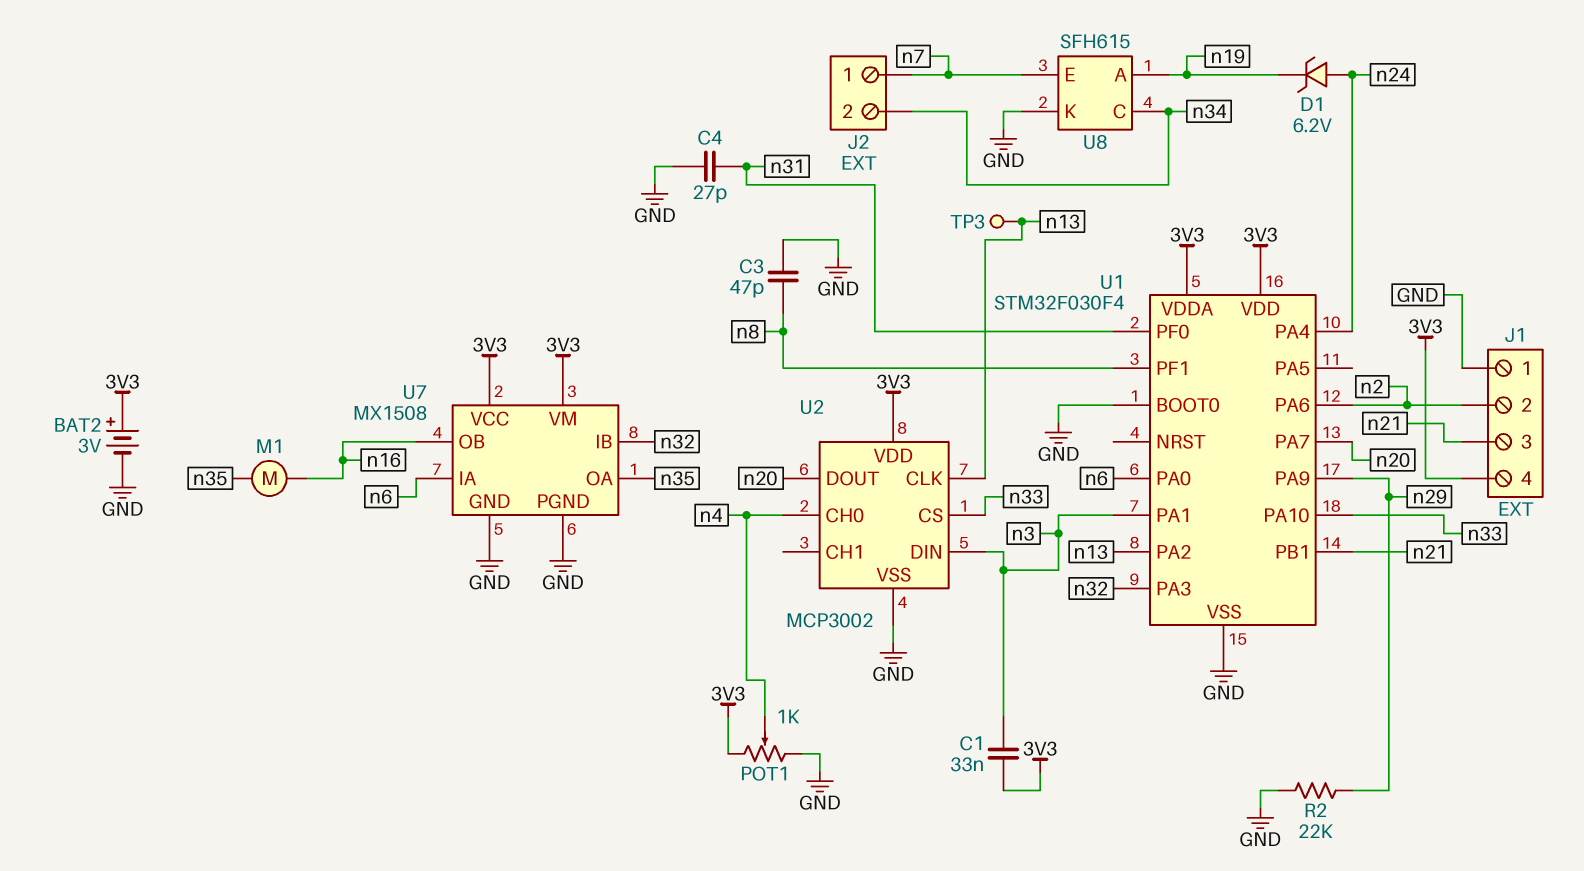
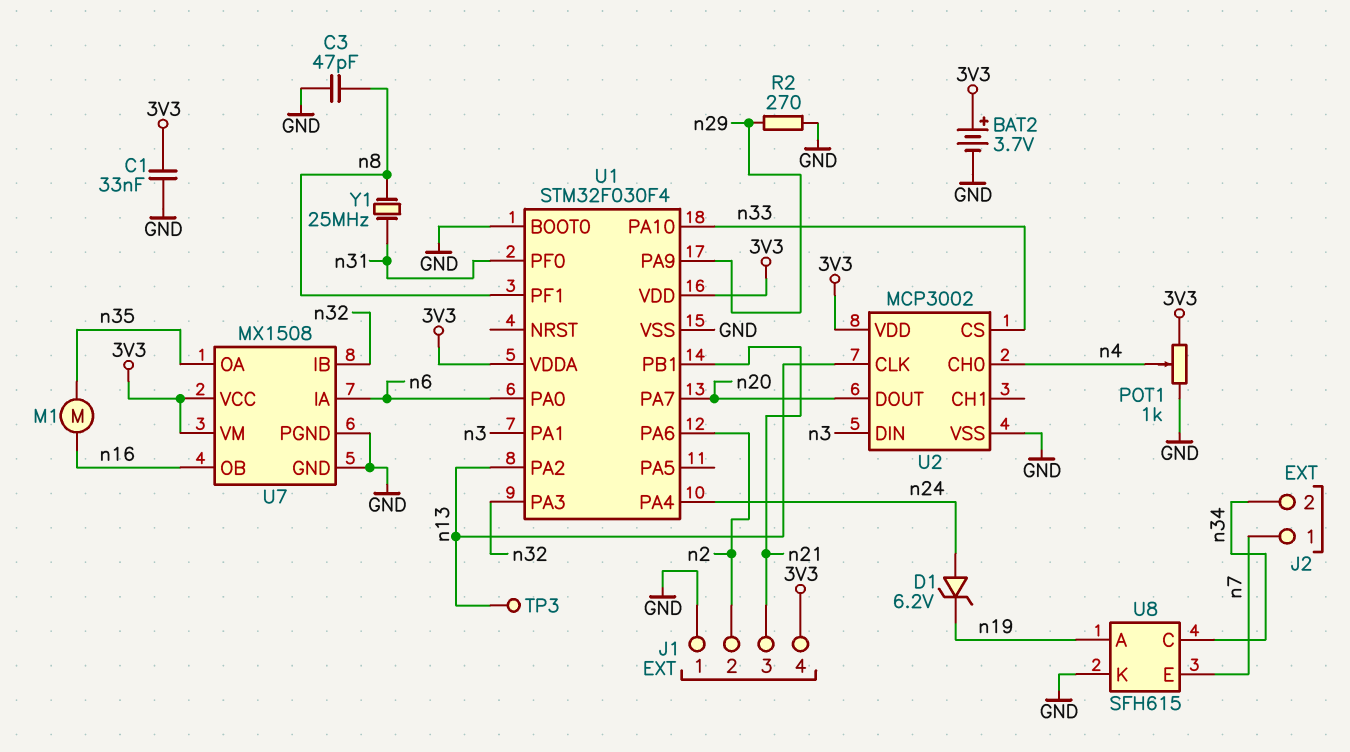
BAT2: 3V (plus 3V3, minus GND) -> 3.7V (plus 3V3, minus GND)
C1: 33nF (3V3, n3) -> 33nF (3V3, GND)
C4: 27pF (GND, n31) -> none
R2: 22k (GND, n29) -> 270 (GND, n29)
Y1: none -> 25MHz (n8, n31)

